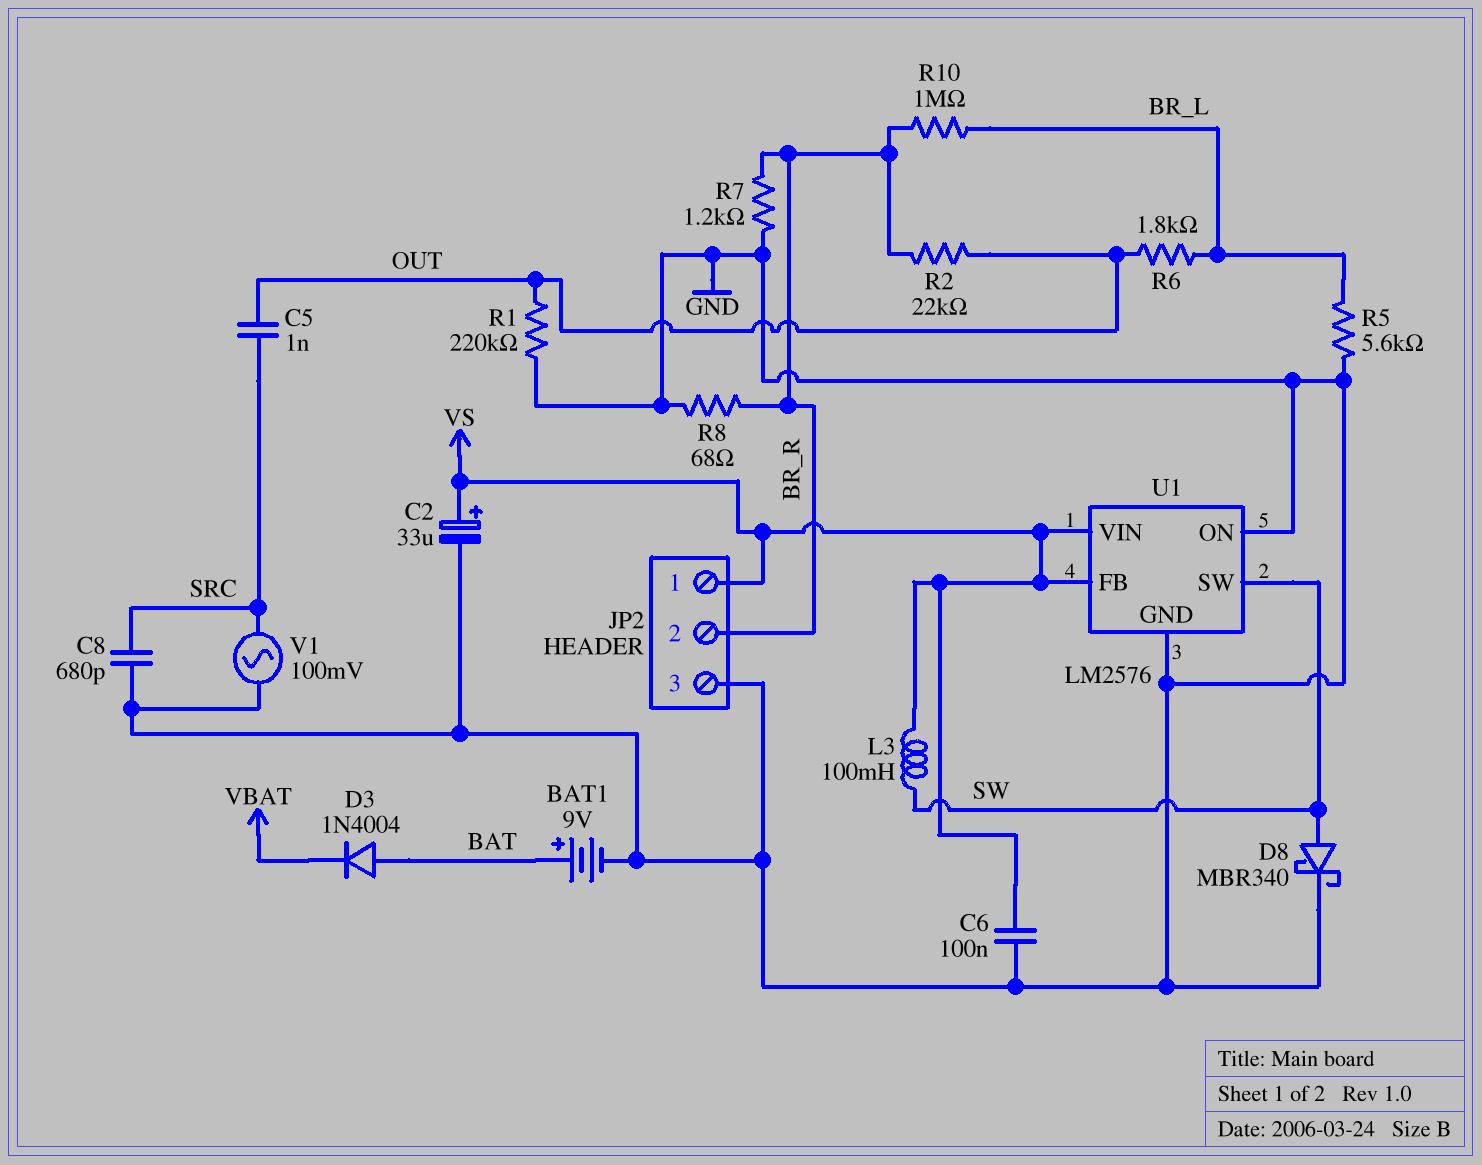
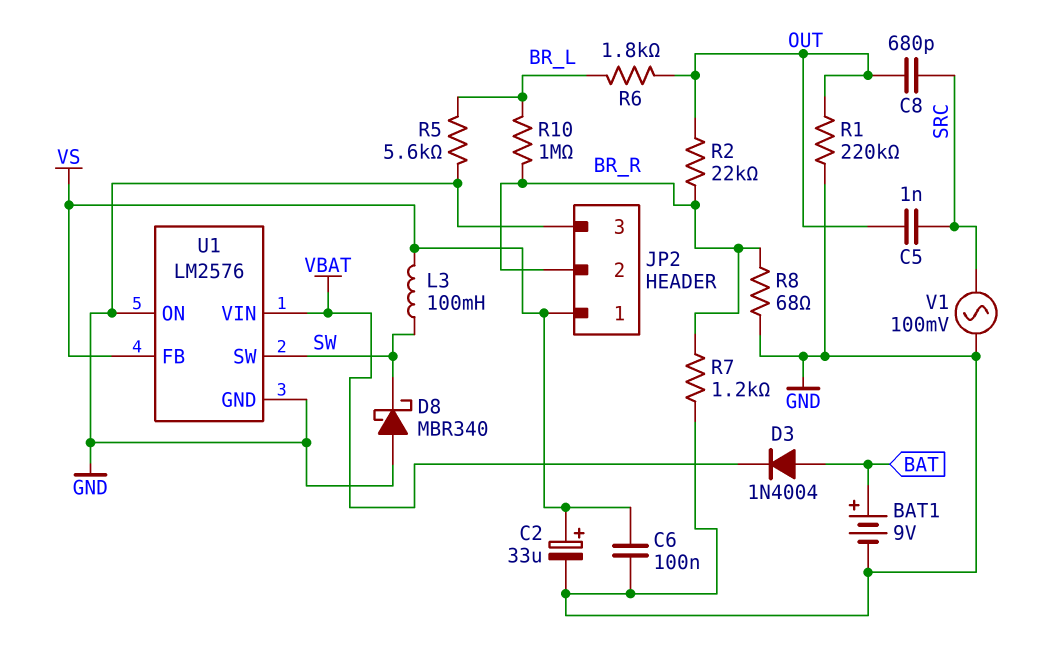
C8: 680pF (GND, SRC) -> 680pF (OUT, SRC)
D8: schottky MBR340 (A SW, K GND) -> schottky MBR340 (A GND, K SW)
U1 pin VIN: VS -> VBAT

